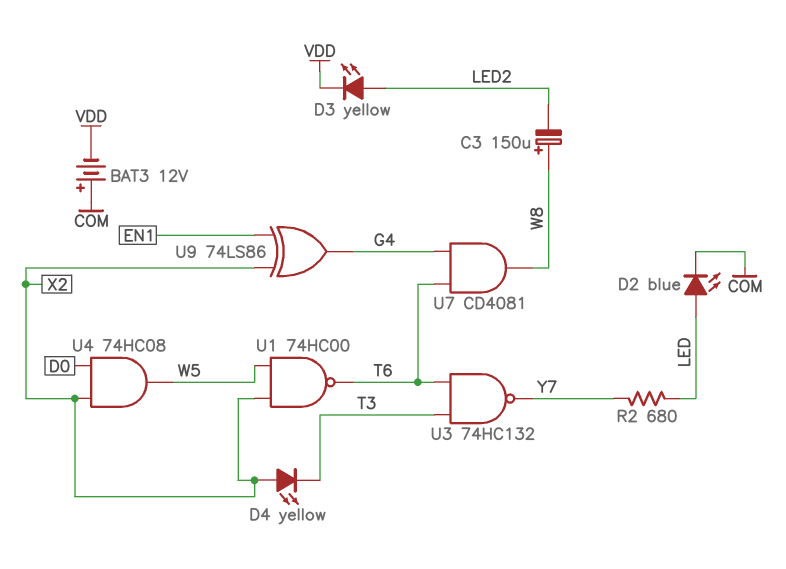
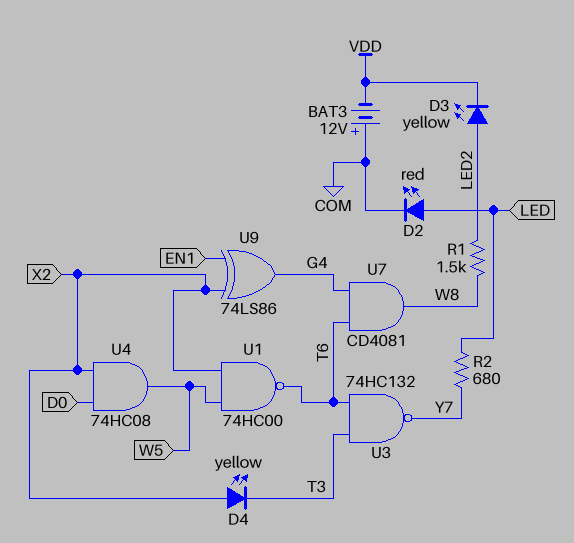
C3: 150uF (plus W8, minus LED2) -> none
D2: LED blue (A LED, K COM) -> LED red (A LED, K COM)
R1: none -> 1.5k (LED2, W8)

